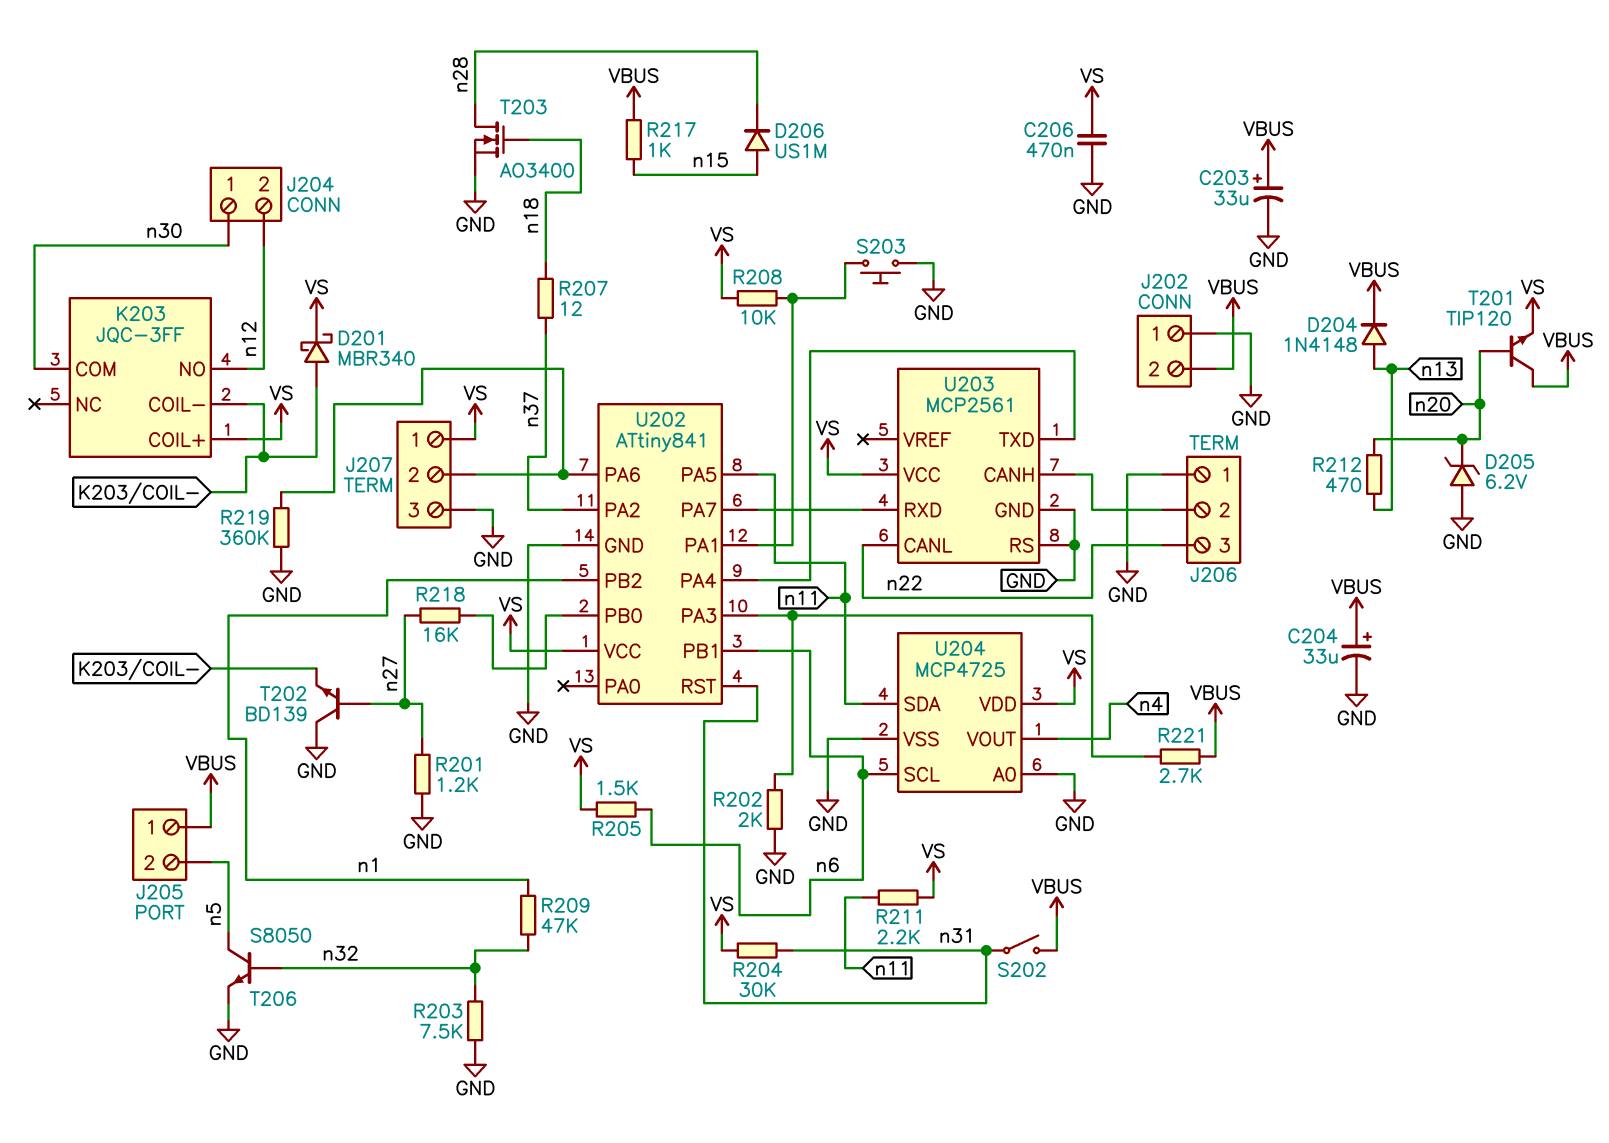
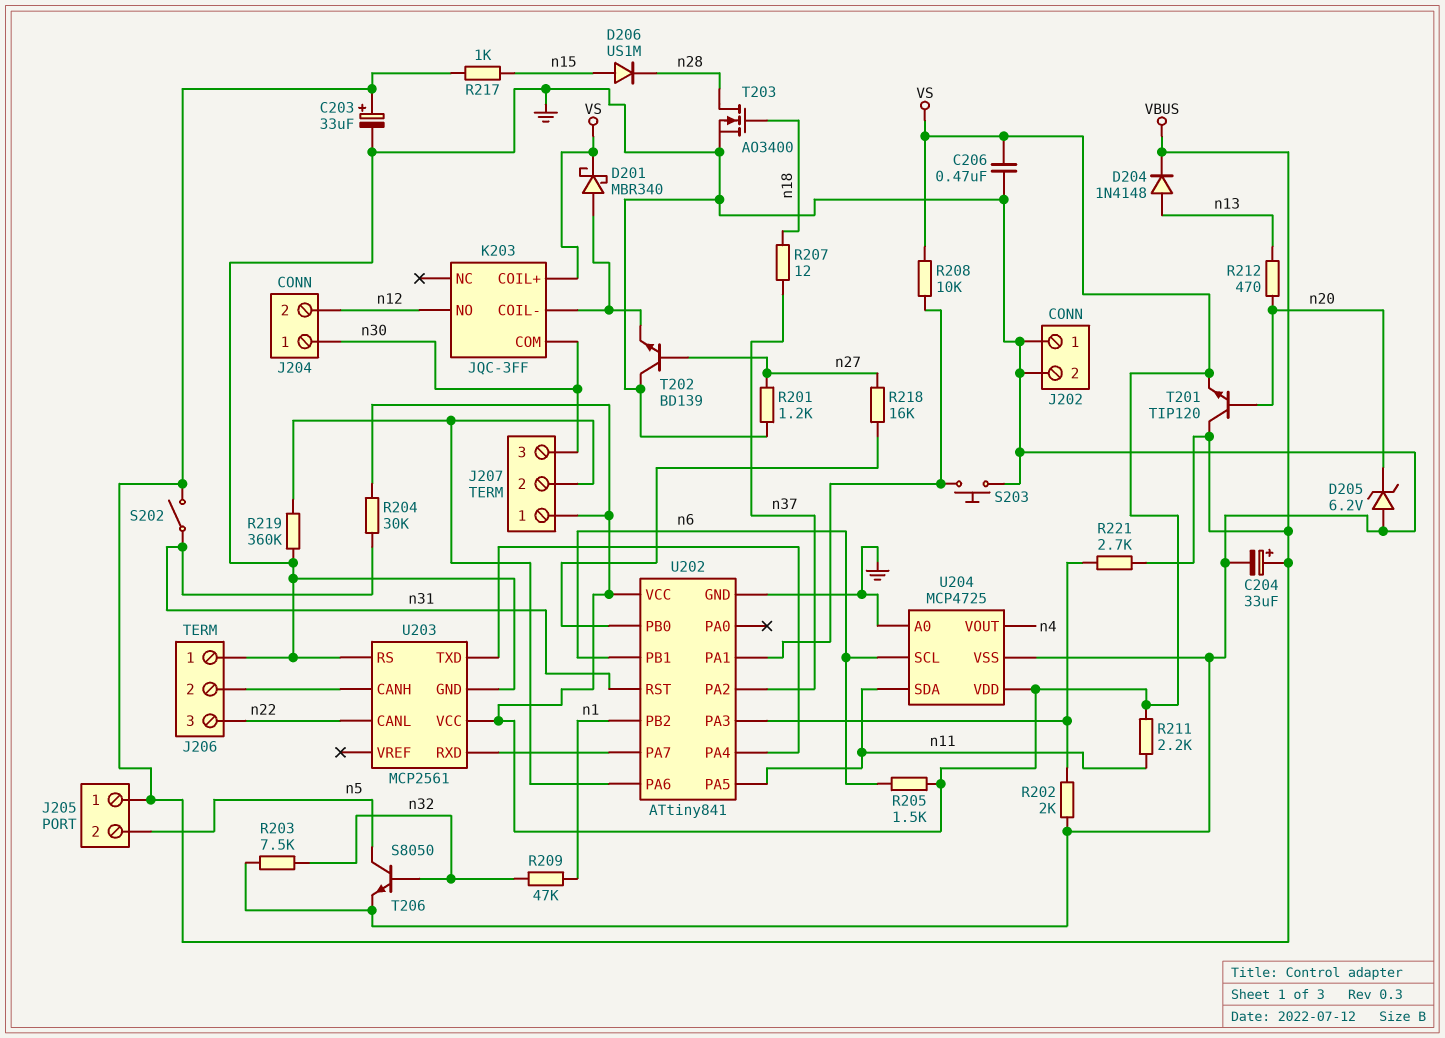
J202 pin 2: VBUS -> GND
J207 pin 3: GND -> n30

